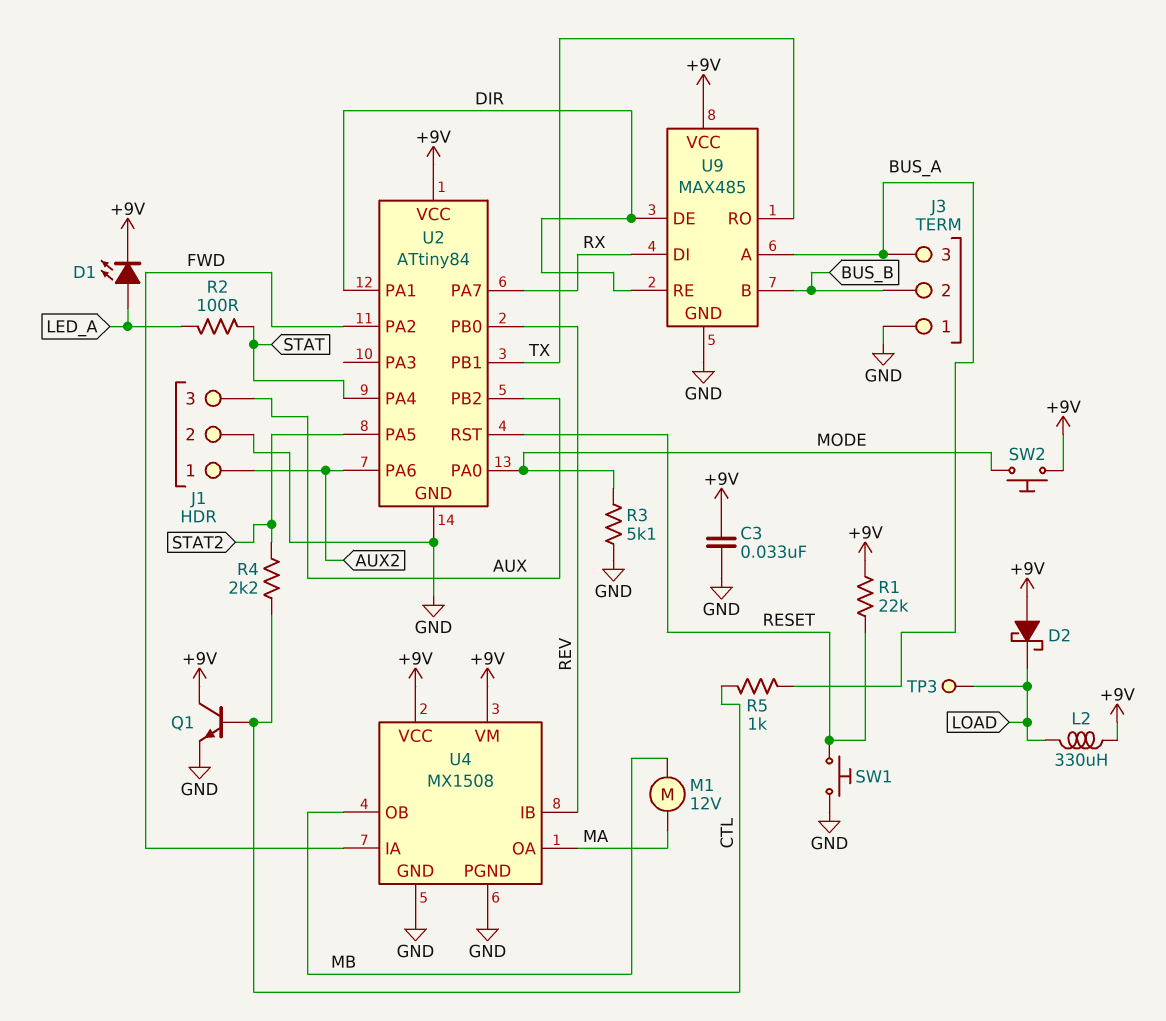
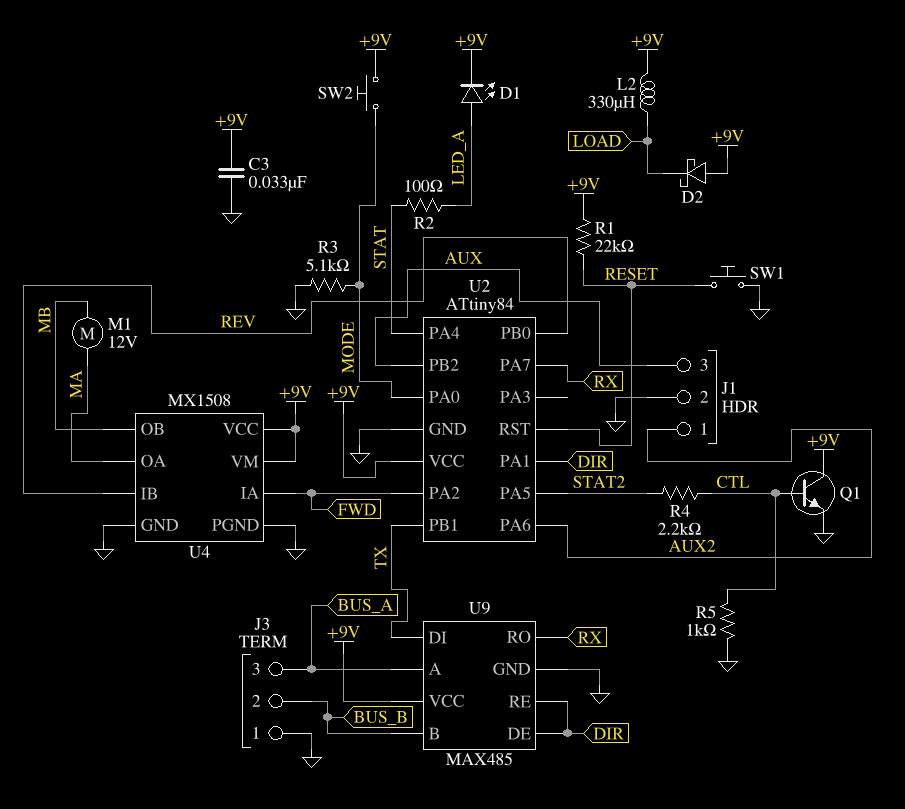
R5: 1k (BUS_A, CTL) -> 1k (CTL, GND)
TP3: test point (LOAD) -> none
U9 pin DI: RX -> TX
U9 pin RO: TX -> RX

